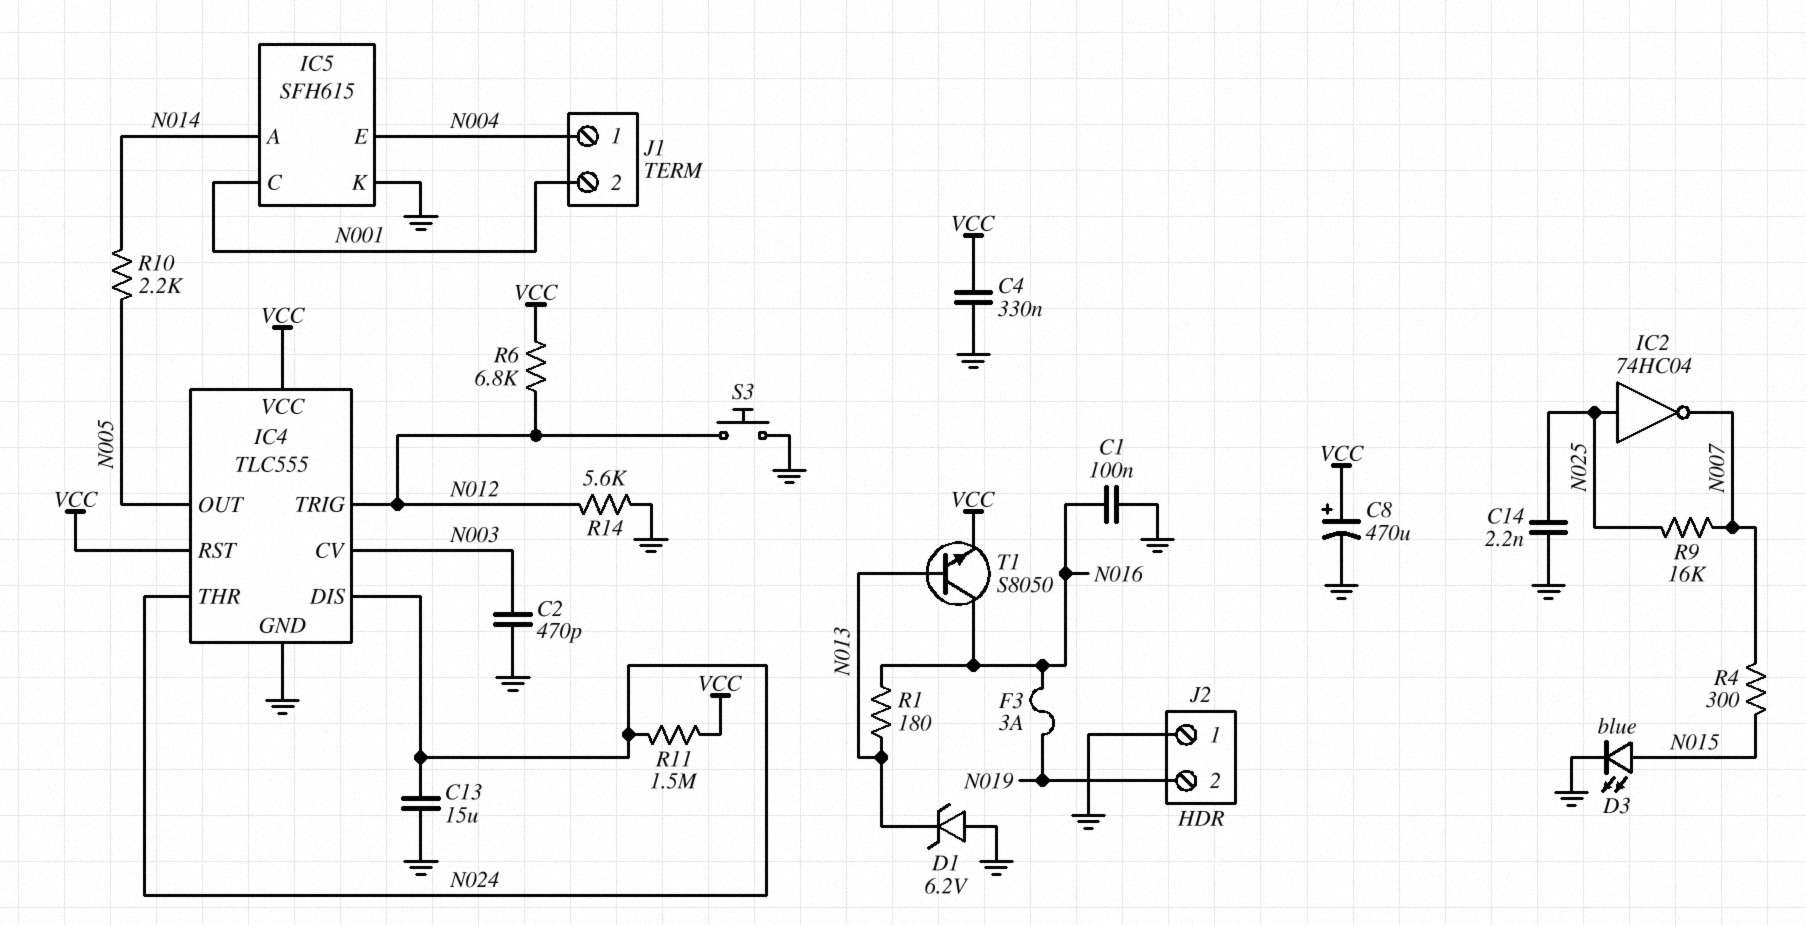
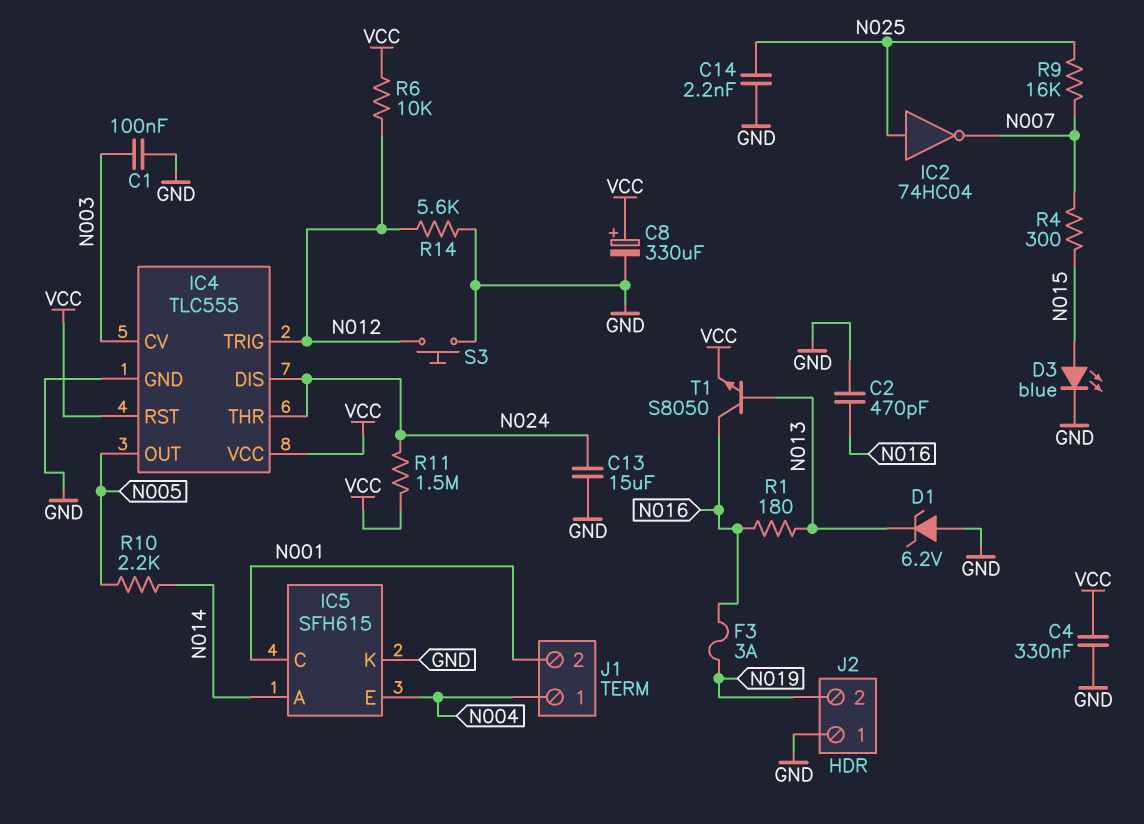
C1: 100nF (GND, N016) -> 100nF (GND, N003)
C2: 470pF (GND, N003) -> 470pF (GND, N016)
C8: 470uF (plus VCC, minus GND) -> 330uF (plus VCC, minus GND)
R6: 6.8k (N012, VCC) -> 10k (N012, VCC)

